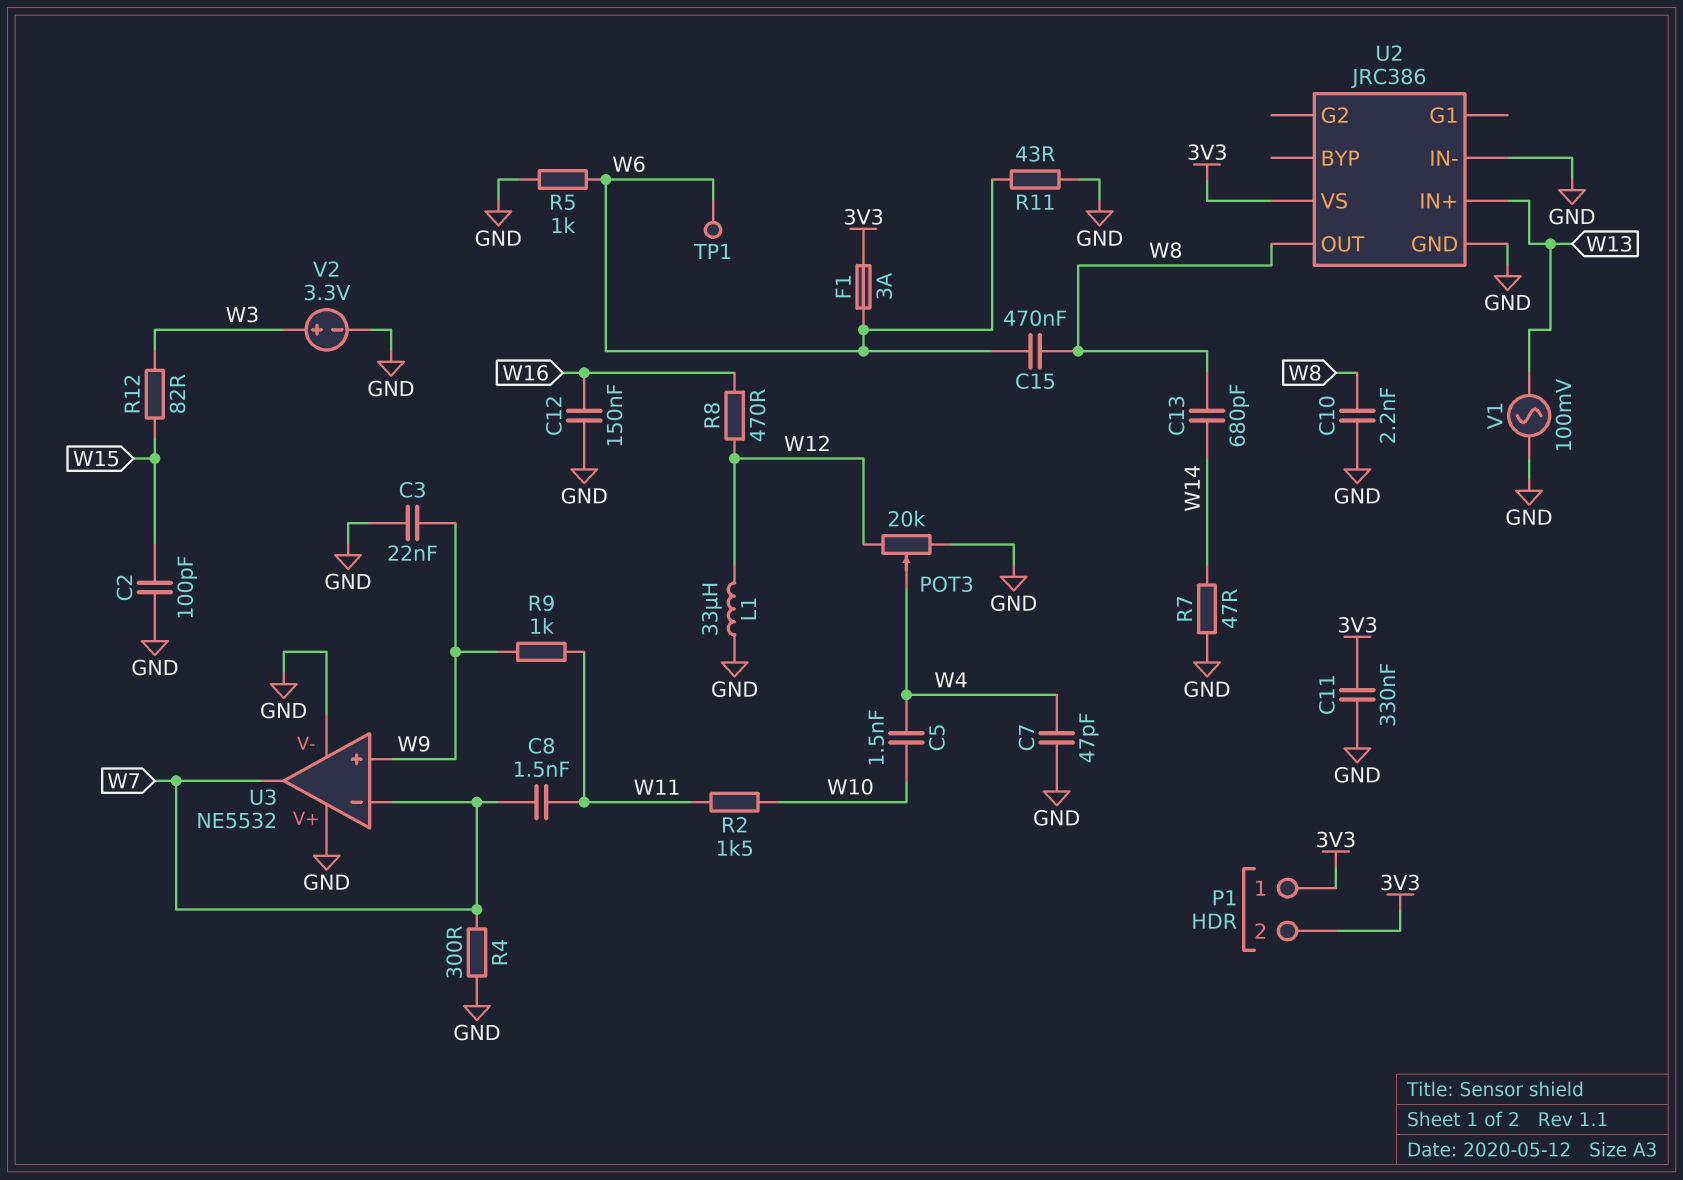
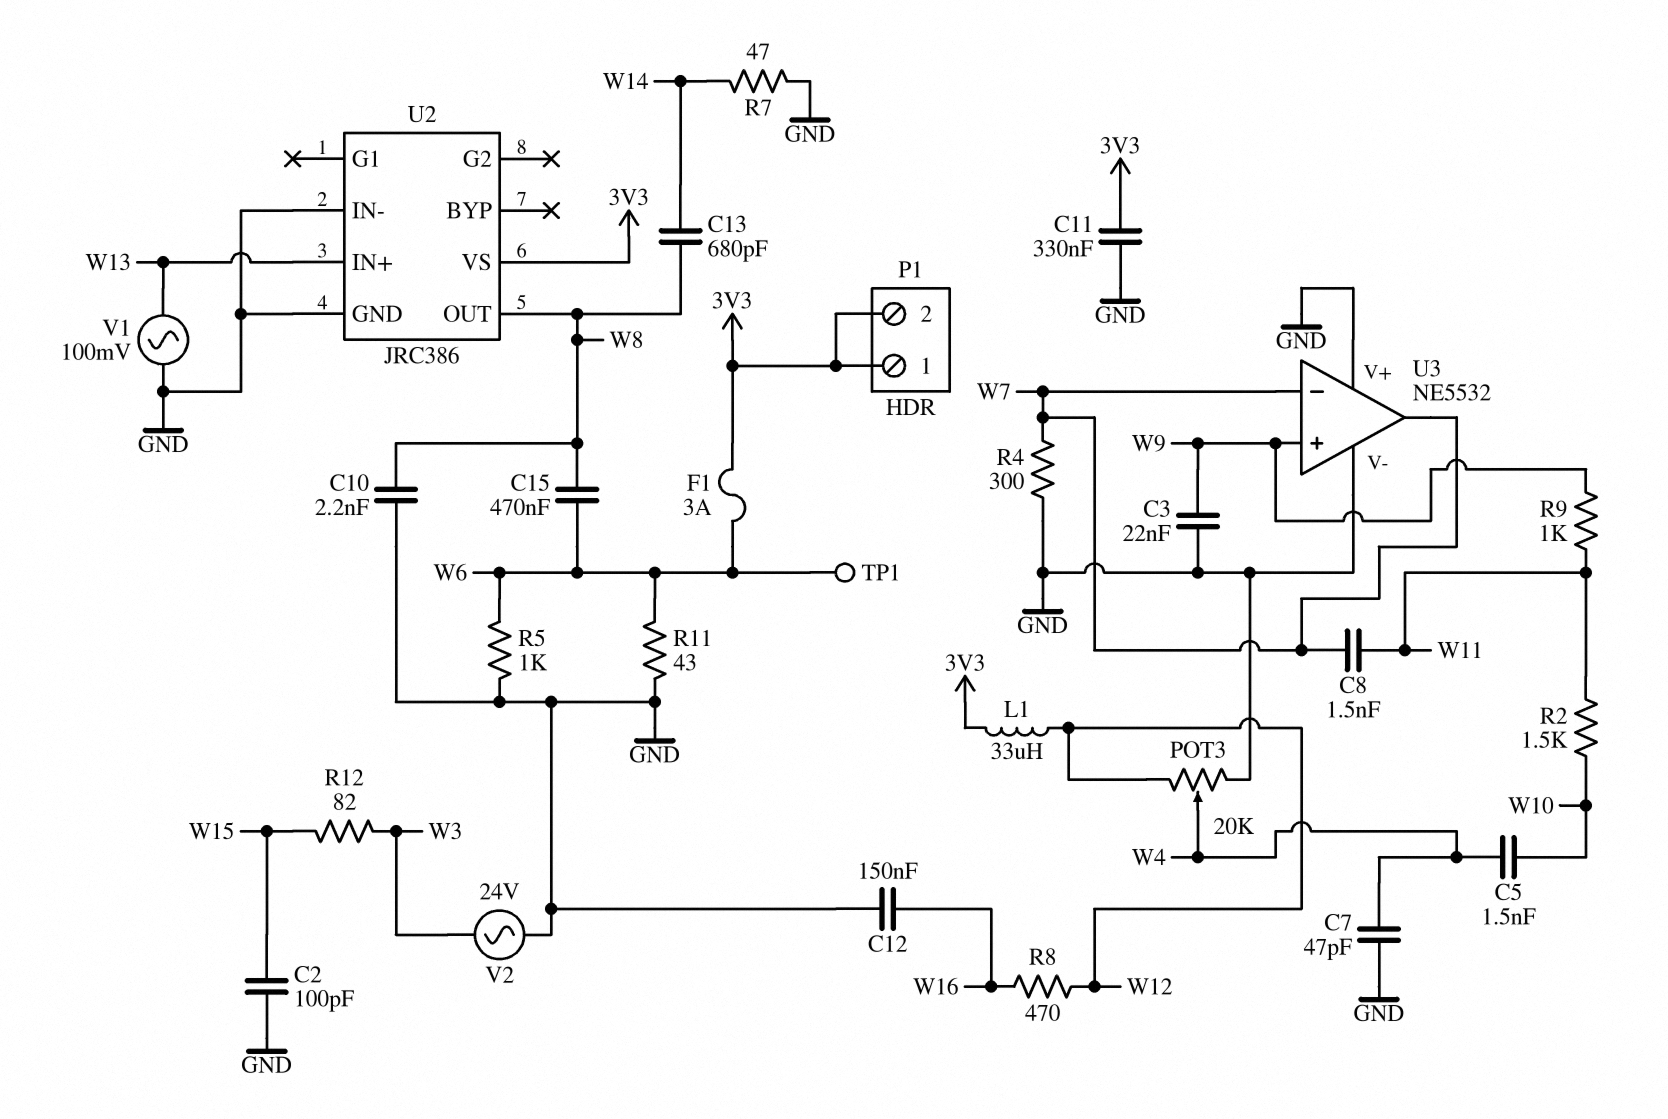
L1: 33uH (GND, W12) -> 33uH (3V3, W12)
V2: 3.3V (plus W3, minus GND) -> AC 24V (GND, W3)

